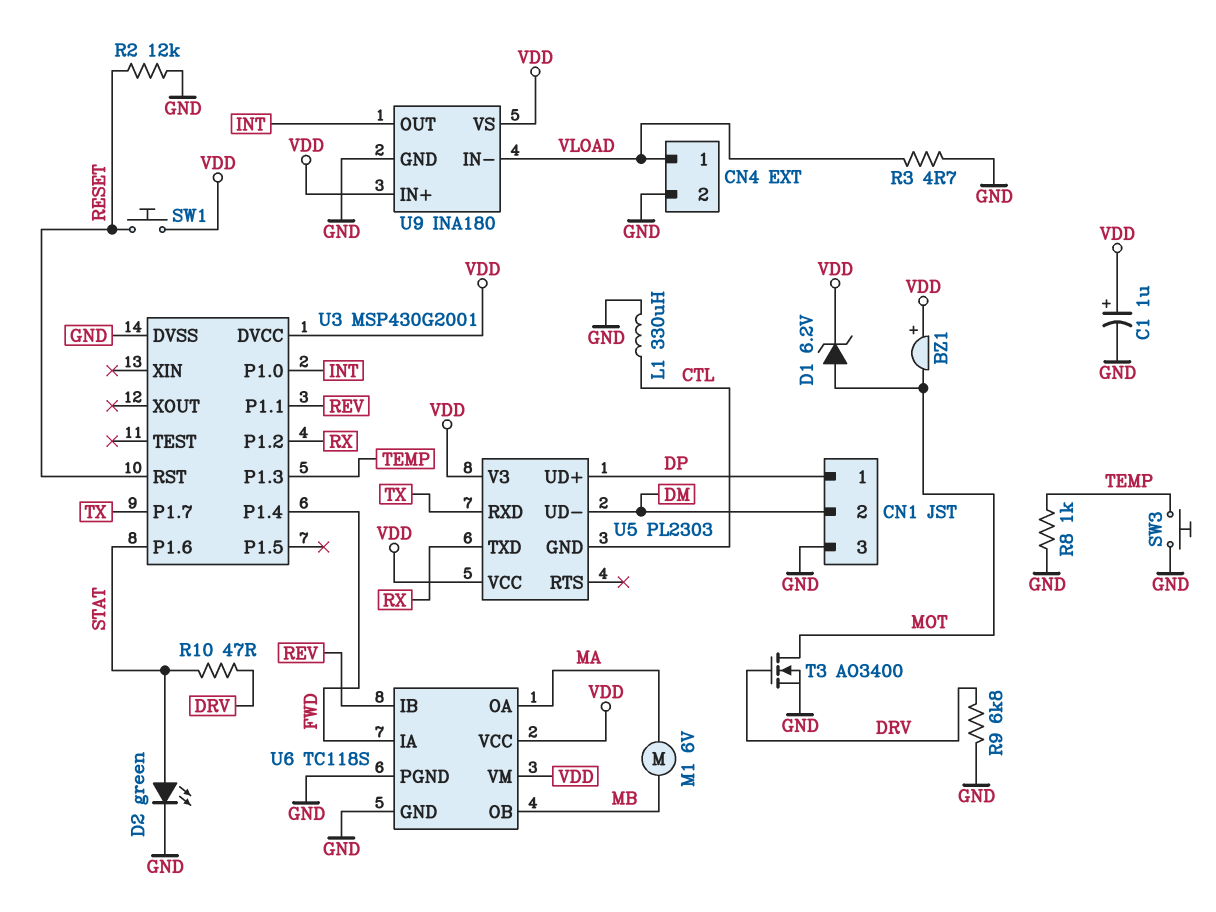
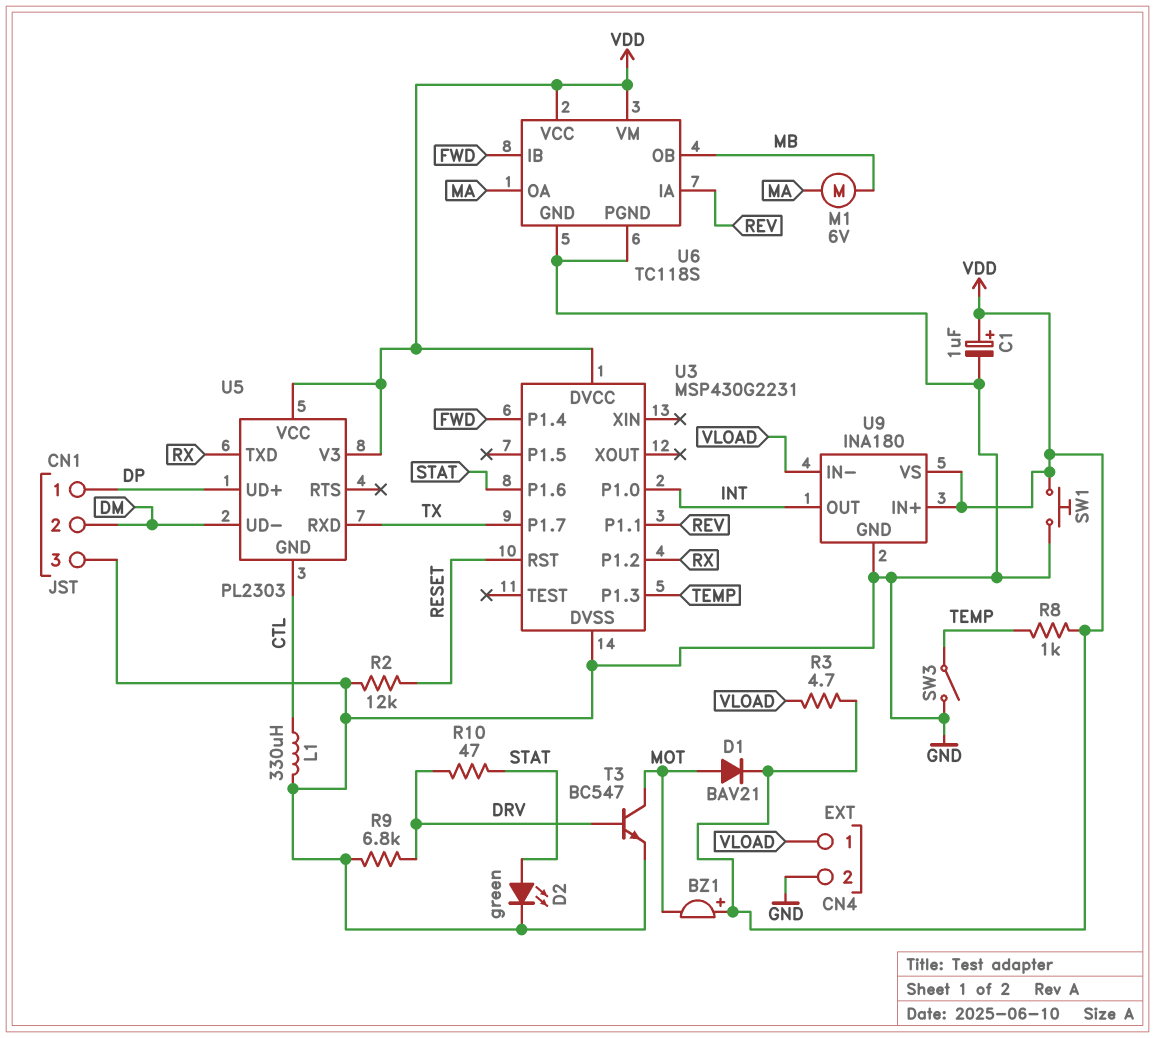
D1: zener 6.2V (A MOT, K VDD) -> diode BAV21 (A MOT, K VDD)
R3: 4.7 (GND, VLOAD) -> 4.7 (VDD, VLOAD)
R8: 1k (GND, TEMP) -> 1k (TEMP, VDD)
SW1: button (RESET, VDD) -> button (GND, VDD)
SW3: button (GND, TEMP) -> switch (GND, TEMP)
T3: NMOS AO3400 (G DRV, D MOT, S GND) -> NPN BC547 (B DRV, C MOT, E GND)
U3: MSP430G2001 -> MSP430G2231
U6 pin IA: FWD -> REV
U6 pin IB: REV -> FWD

